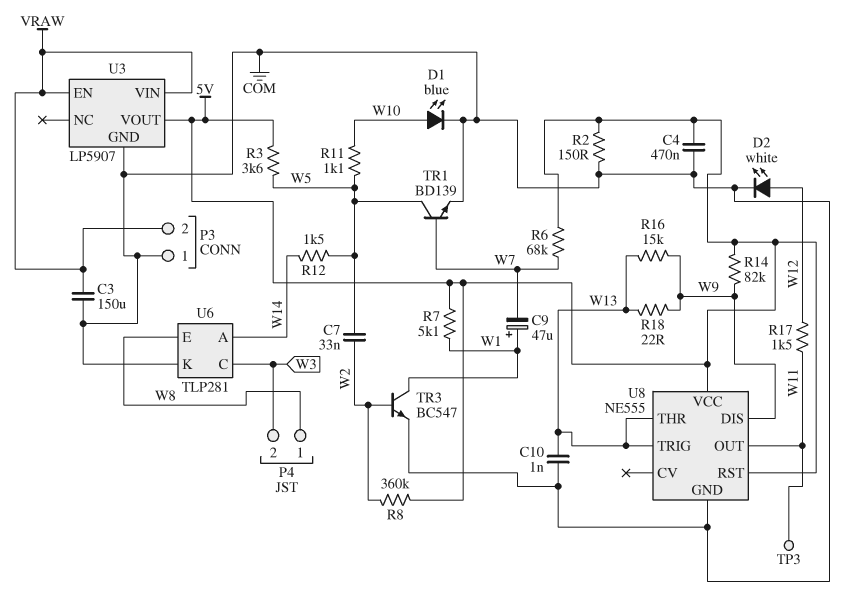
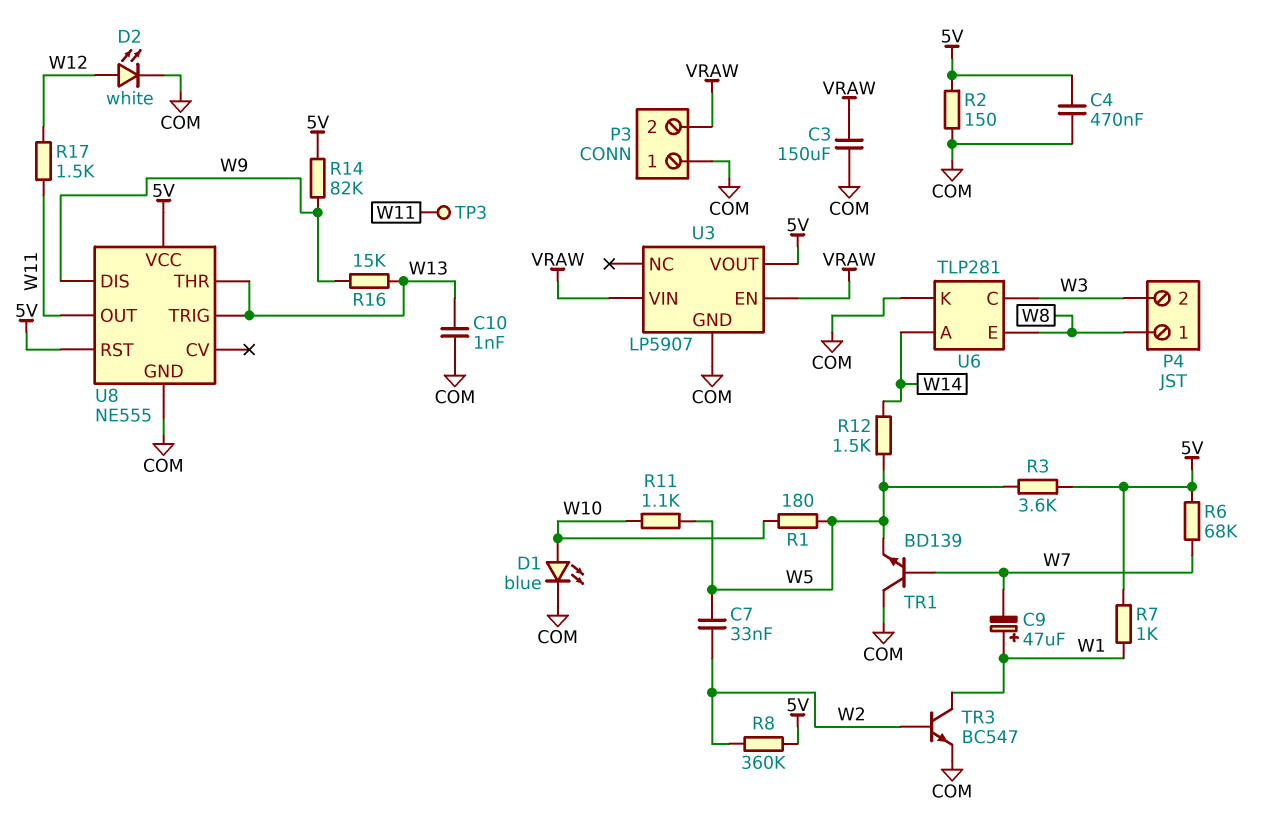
R1: none -> 180 (W5, W10)
R7: 5.1k (5V, W1) -> 1k (5V, W1)
R18: 22 (W9, W13) -> none
TR1: NPN BD139 (B W7, C W5, E COM) -> NPN BD139 (B W7, C COM, E W5)

